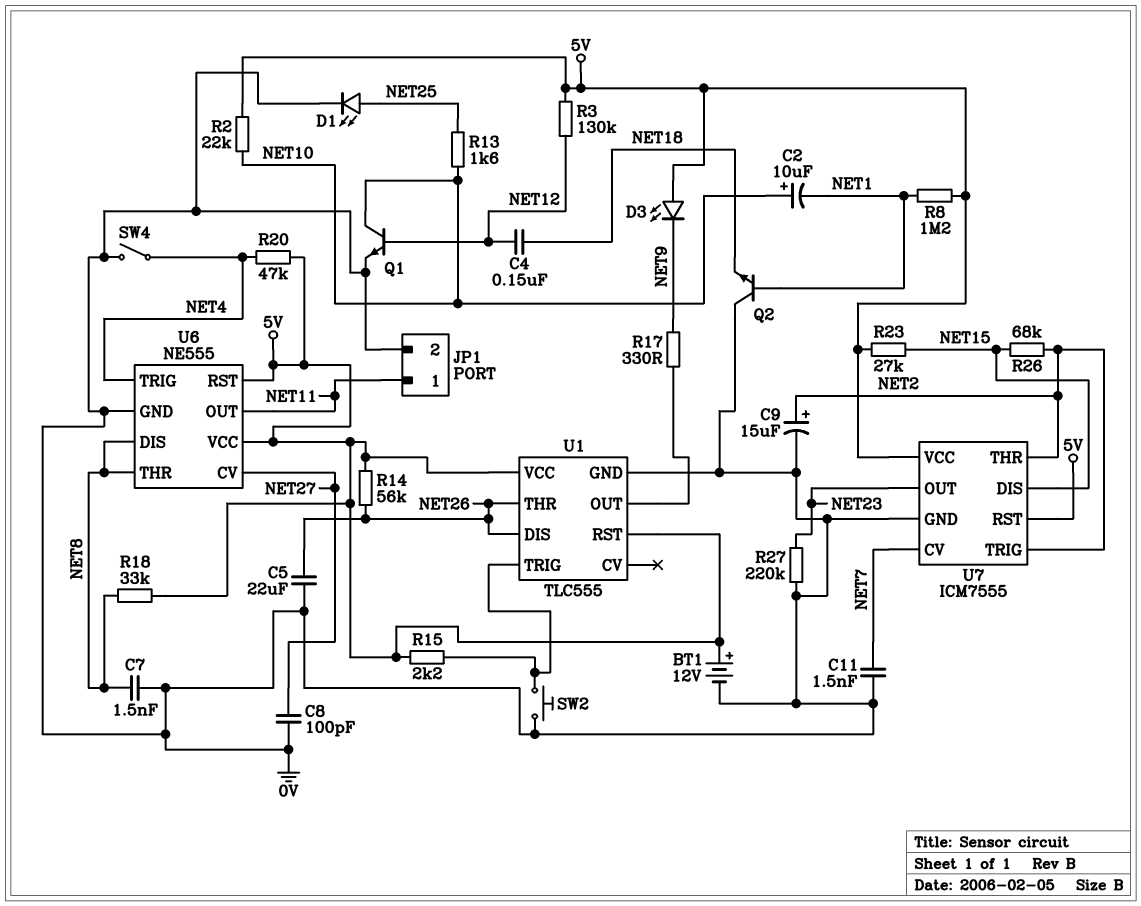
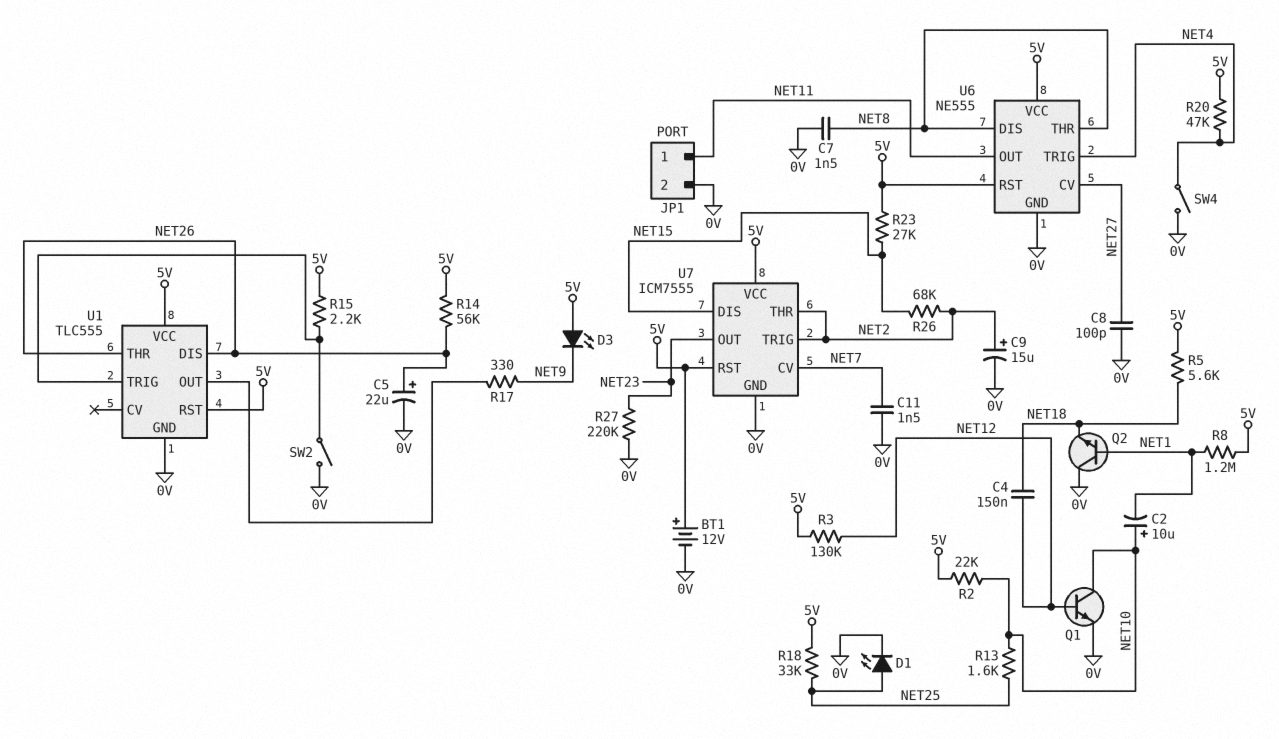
C5: 22uF (0V, NET26) -> 22uF (plus NET26, minus 0V)
R5: none -> 5.6k (5V, NET18)
R18: 33k (5V, NET8) -> 33k (5V, NET25)
SW2: button (0V, U1/TRIG) -> switch (0V, U1/TRIG)

